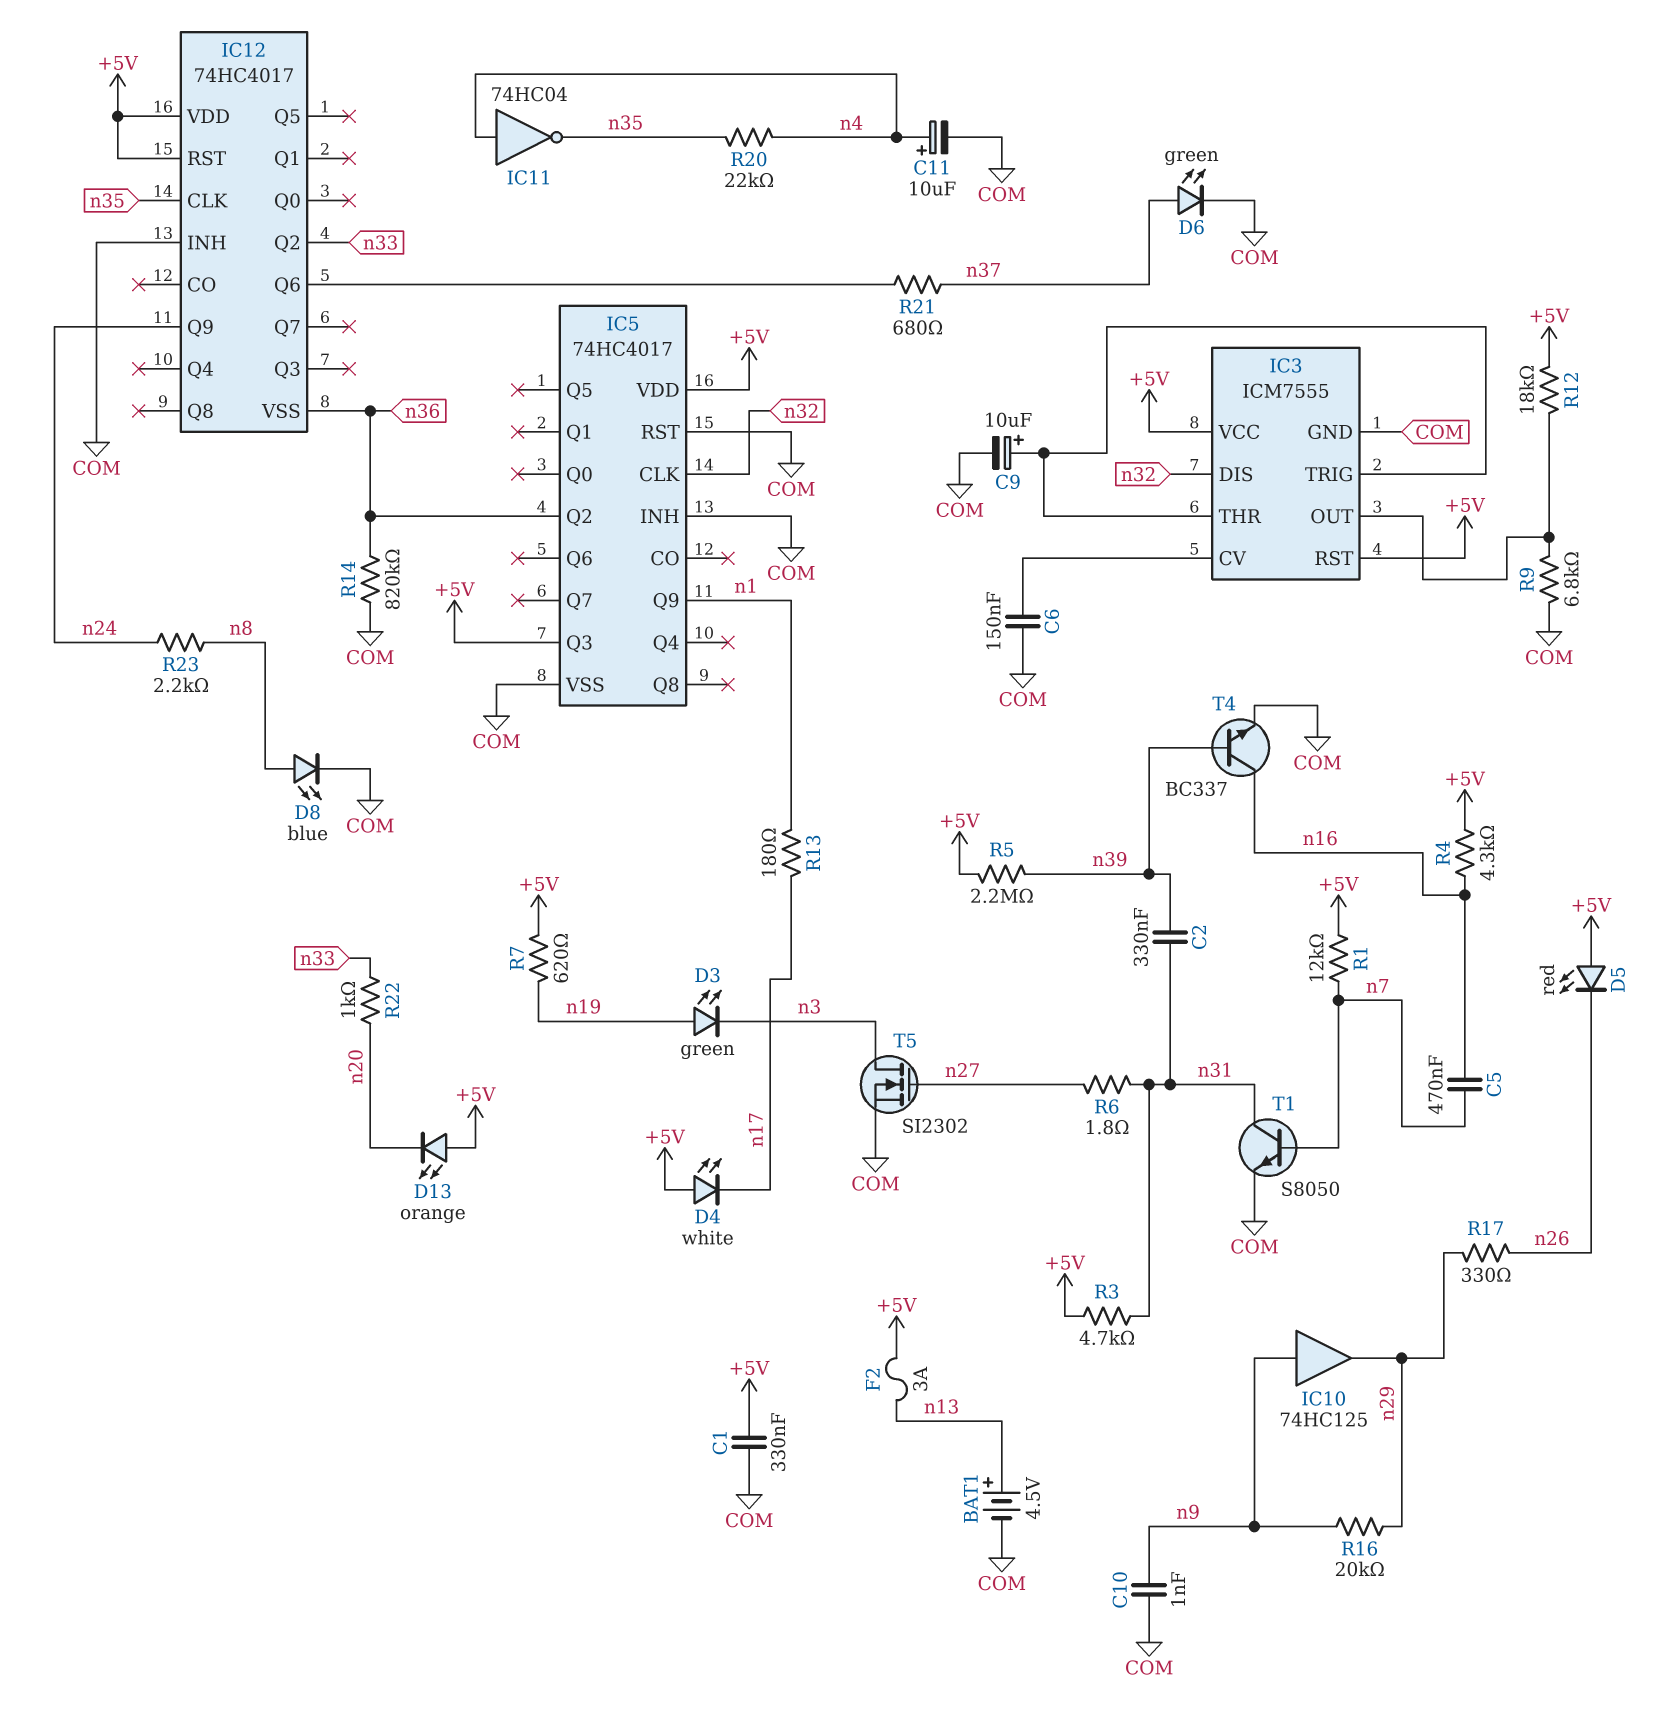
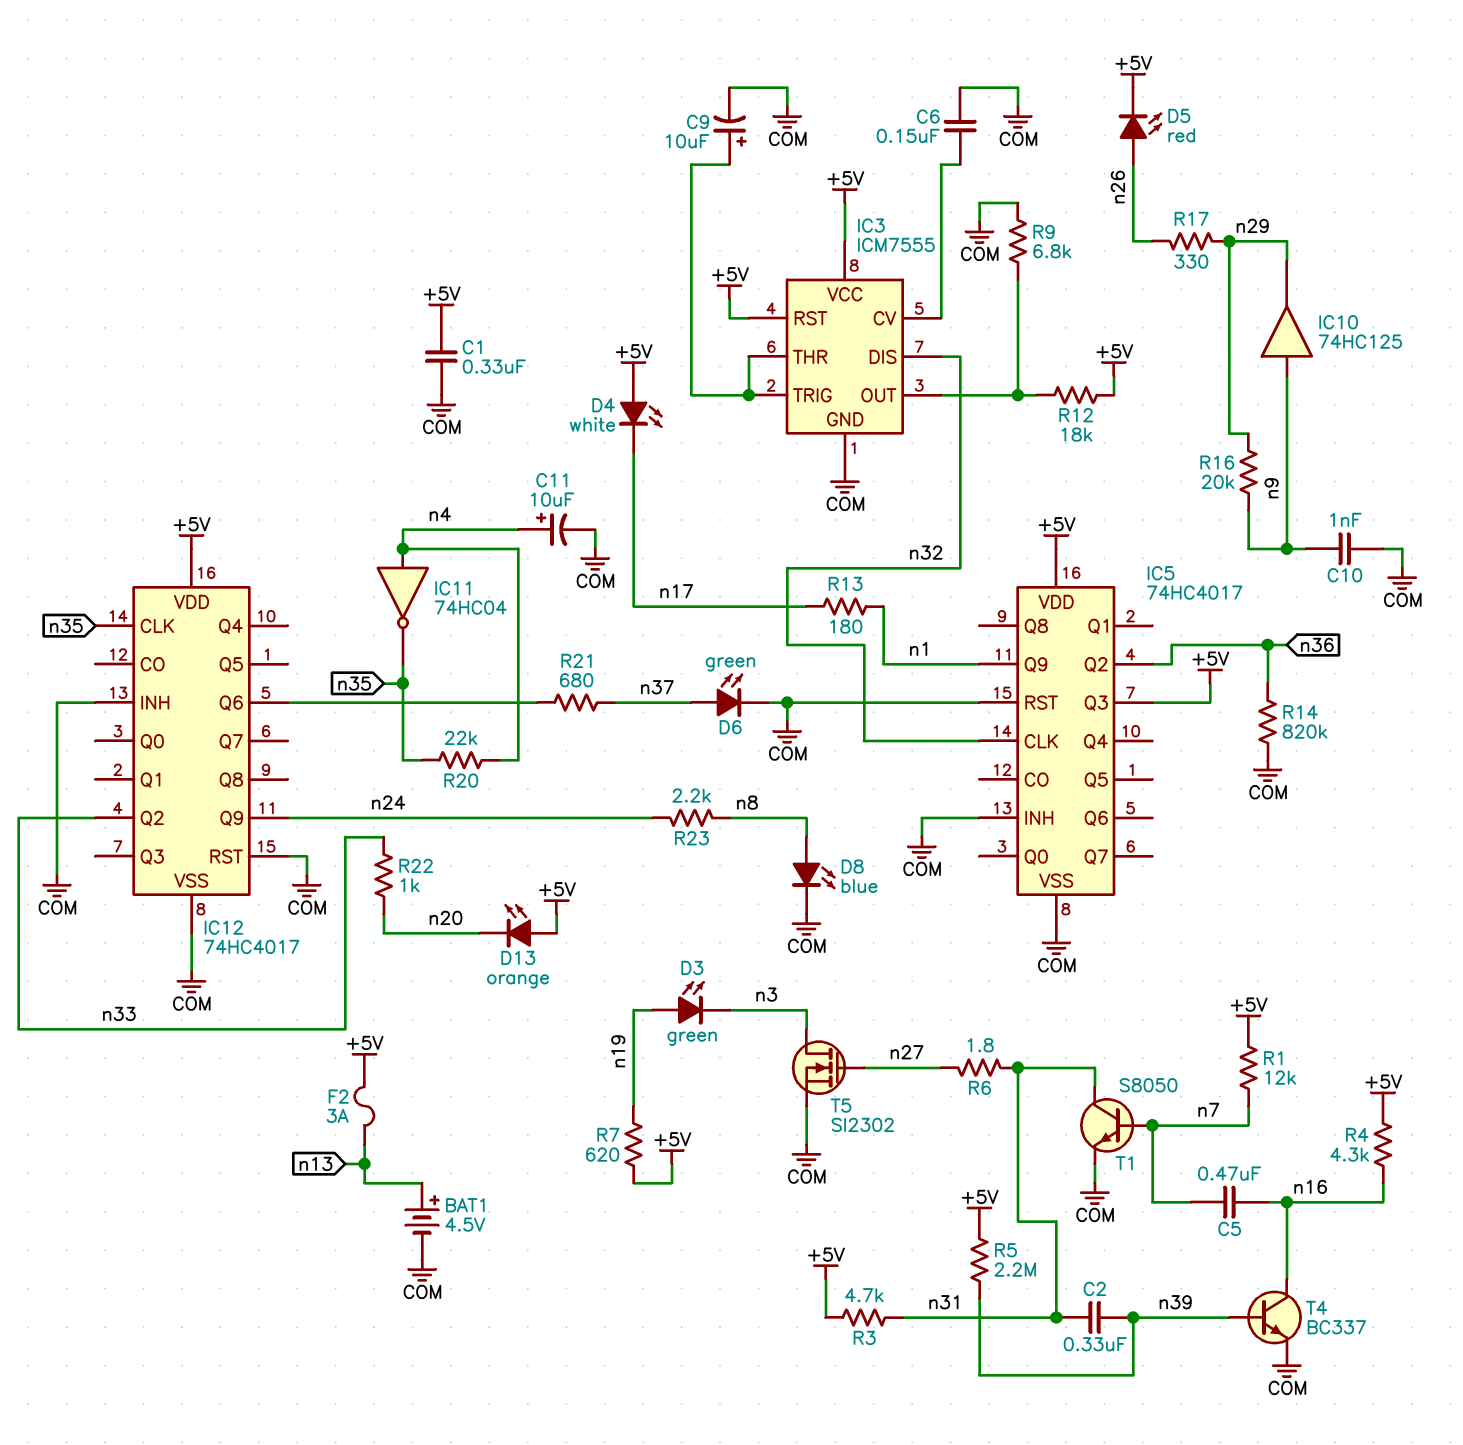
D5: LED red (A +5V, K n26) -> LED red (A n26, K +5V)
IC12 pin RST: +5V -> COM
IC12 pin VSS: n36 -> COM

